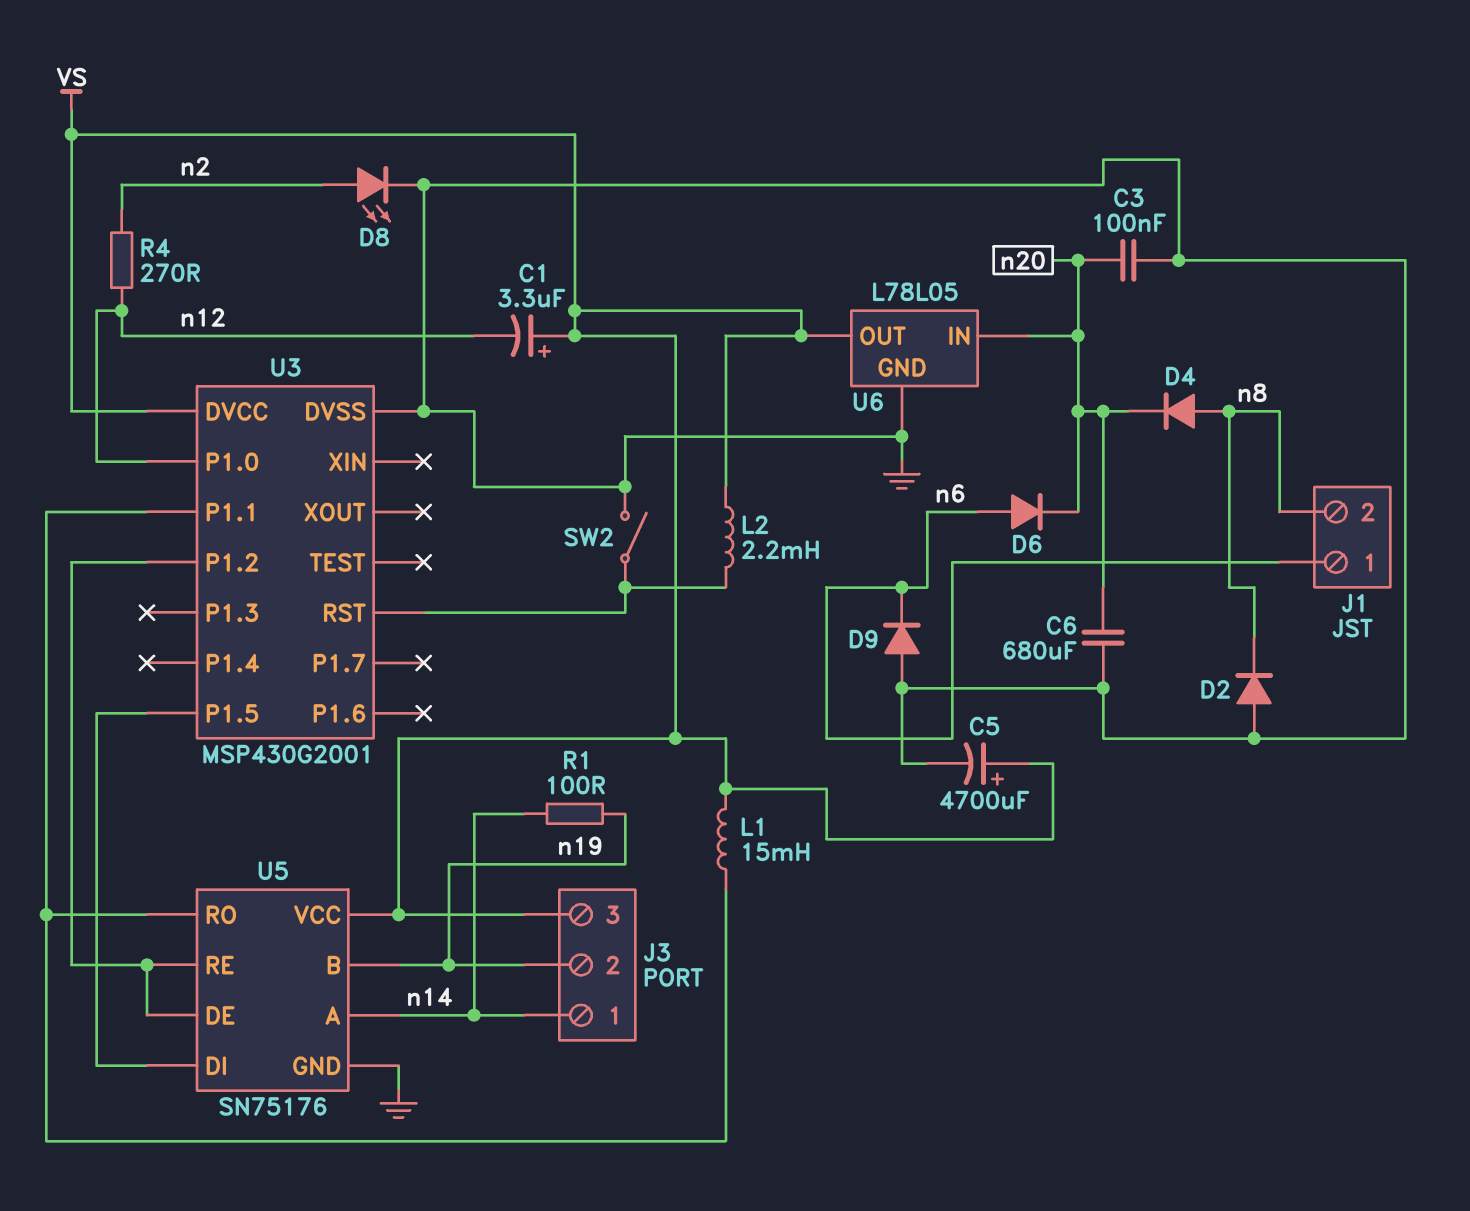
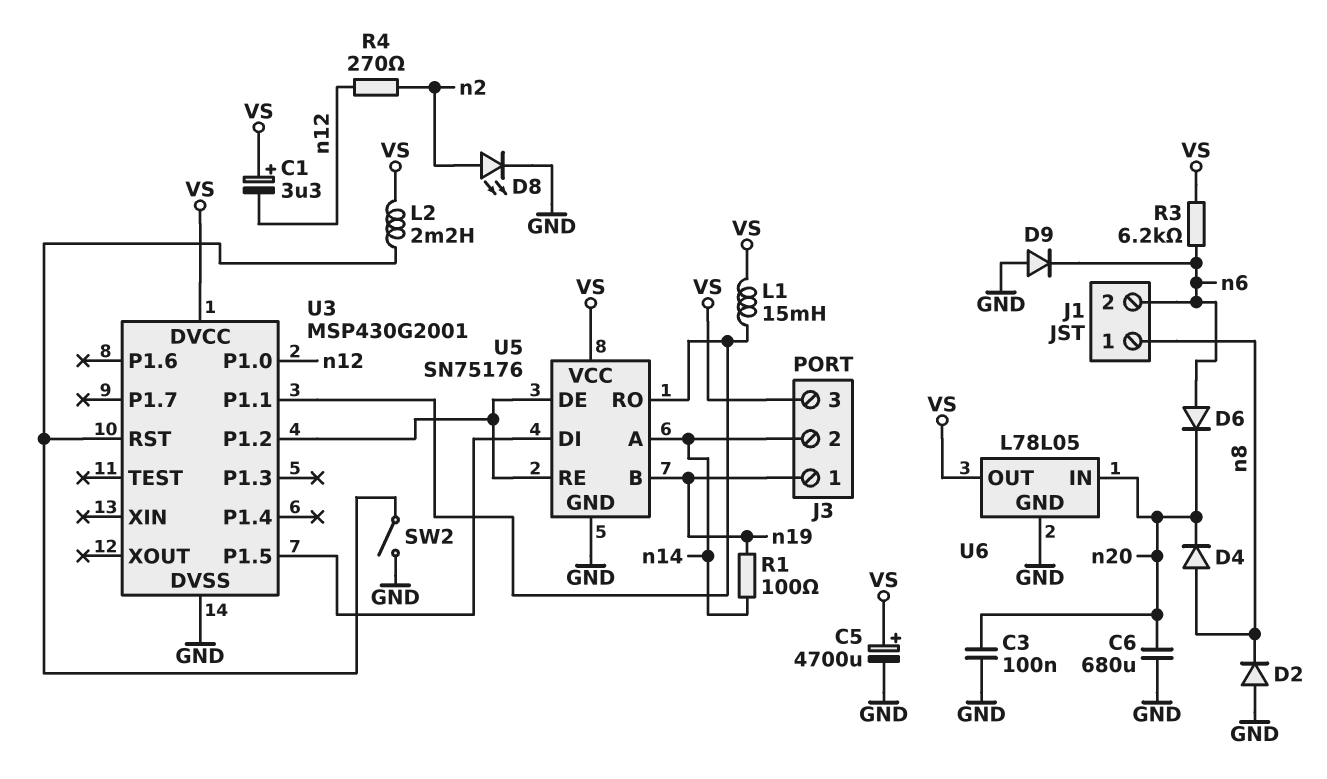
J1 pin 1: n6 -> n8
J1 pin 2: n8 -> n6
J3 pin 1: n14 -> n19
J3 pin 2: n19 -> n14
R3: none -> 6.2k (VS, n6)

